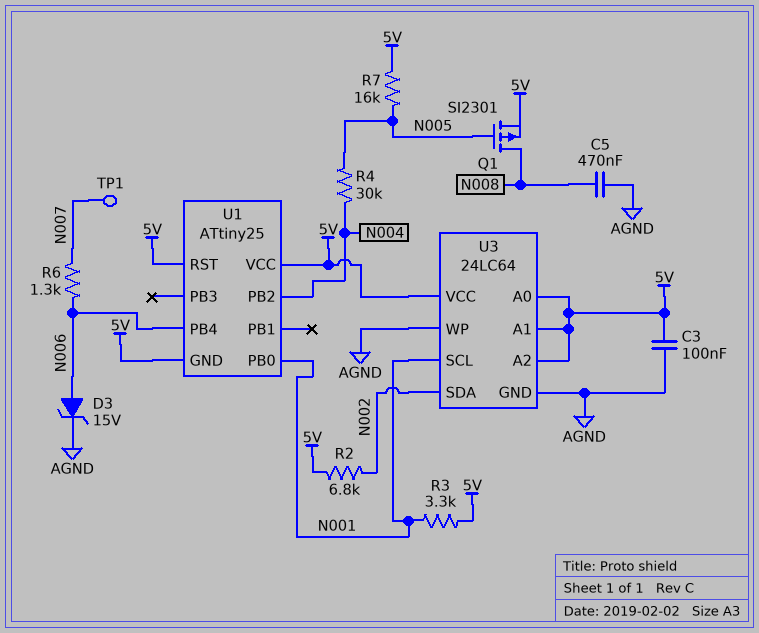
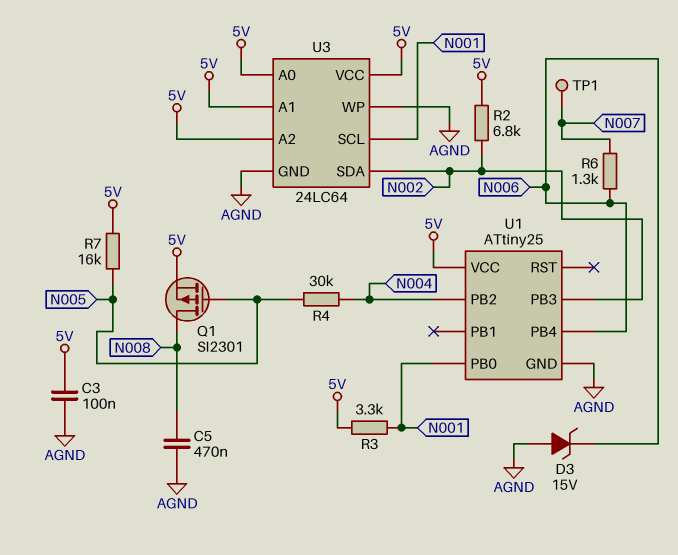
D3: zener 15V (A N006, K AGND) -> zener 15V (A AGND, K N006)
U1 pin GND: 5V -> AGND
U1 pin PB3: none -> N002
U1 pin RST: 5V -> none

